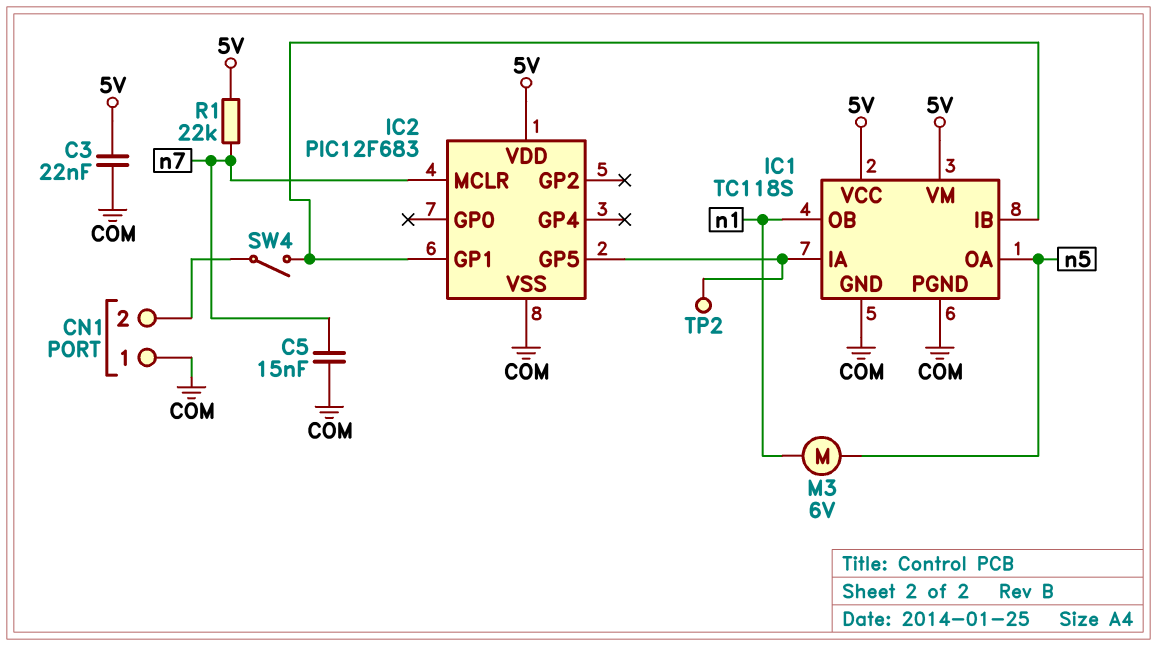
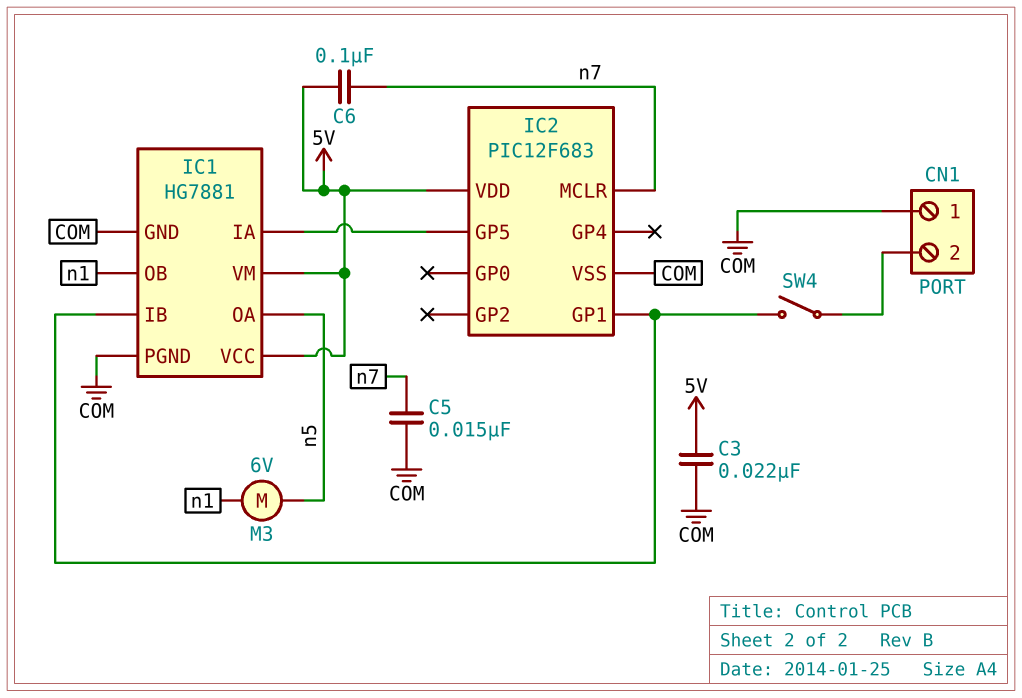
C6: none -> 100nF (5V, n7)
IC1: TC118S -> HG7881
R1: 22k (5V, n7) -> none
TP2: test point (IC1/IA) -> none

